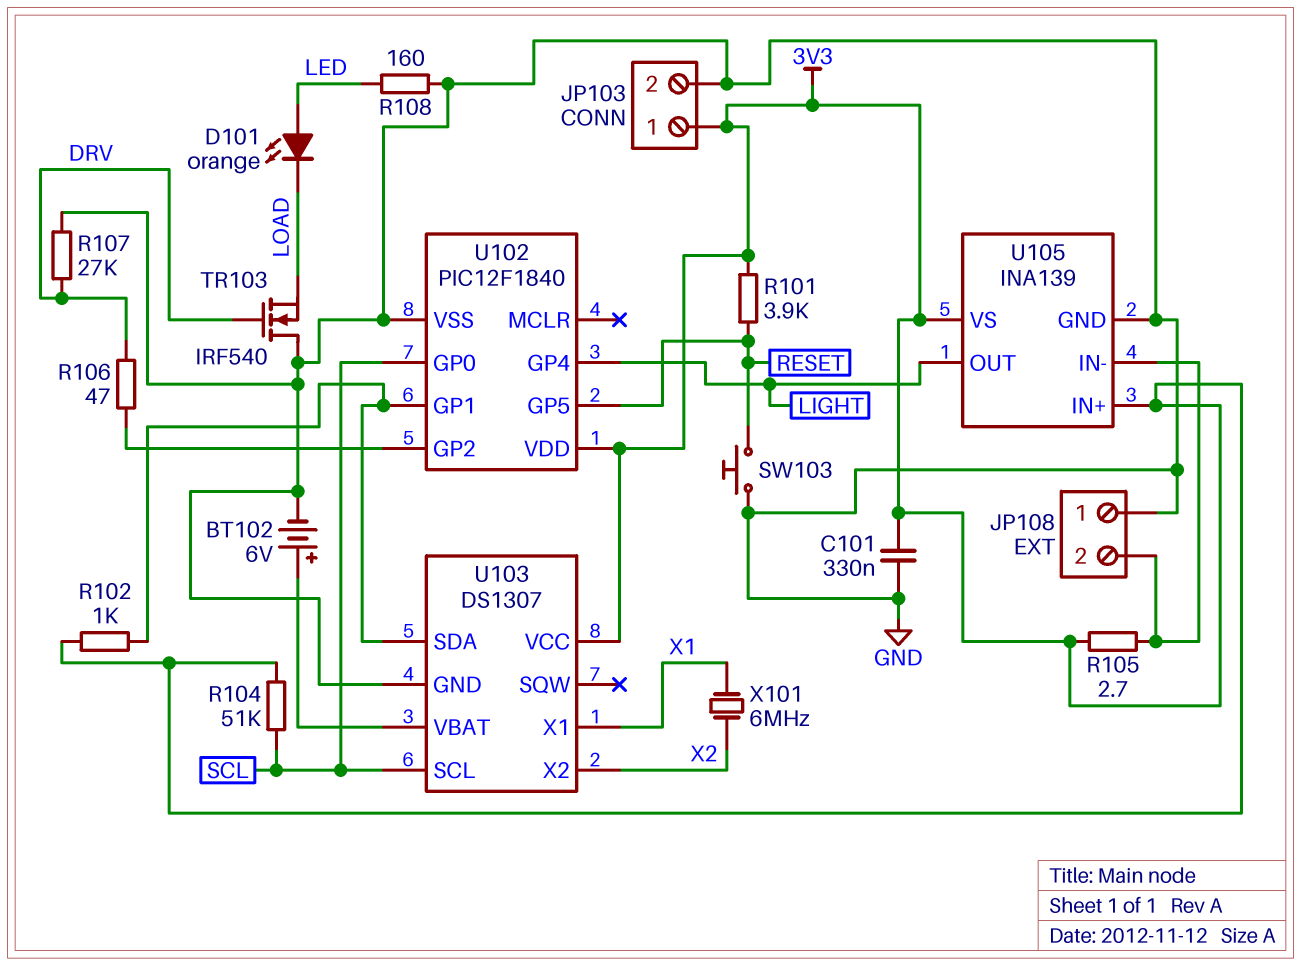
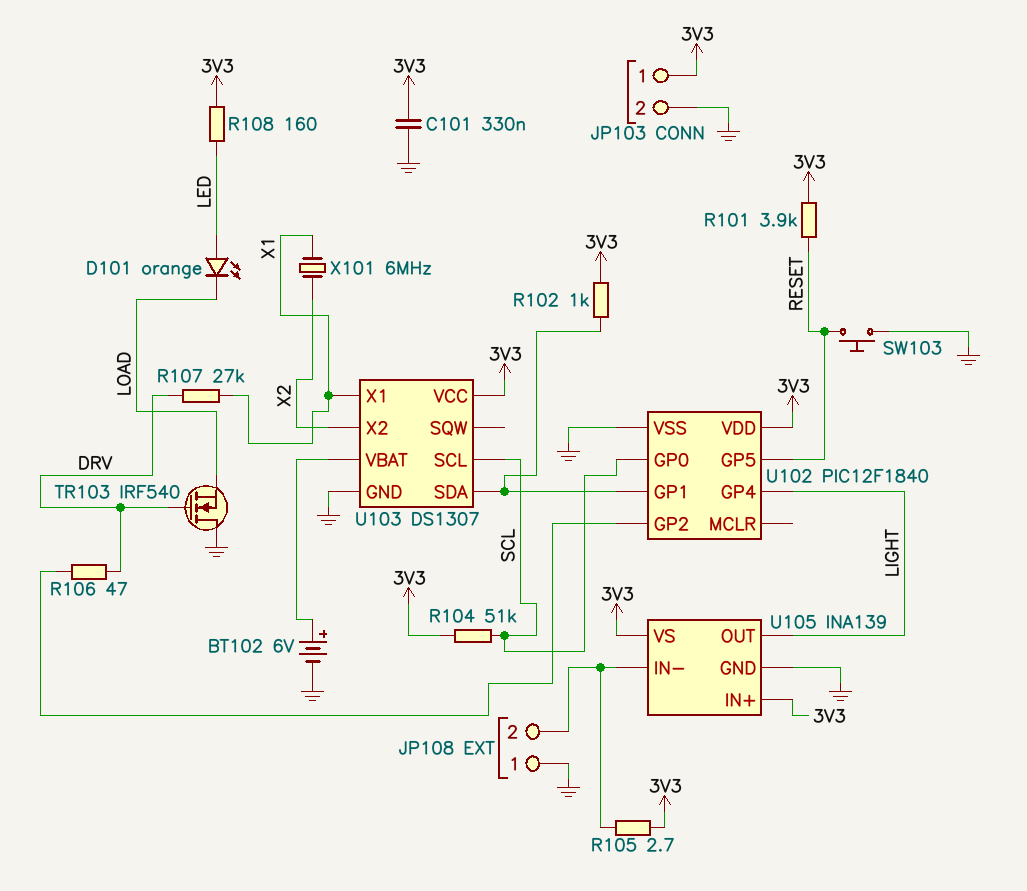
R107: 27k (DRV, GND) -> 27k (DRV, X1)
R108: 160 (GND, LED) -> 160 (3V3, LED)

